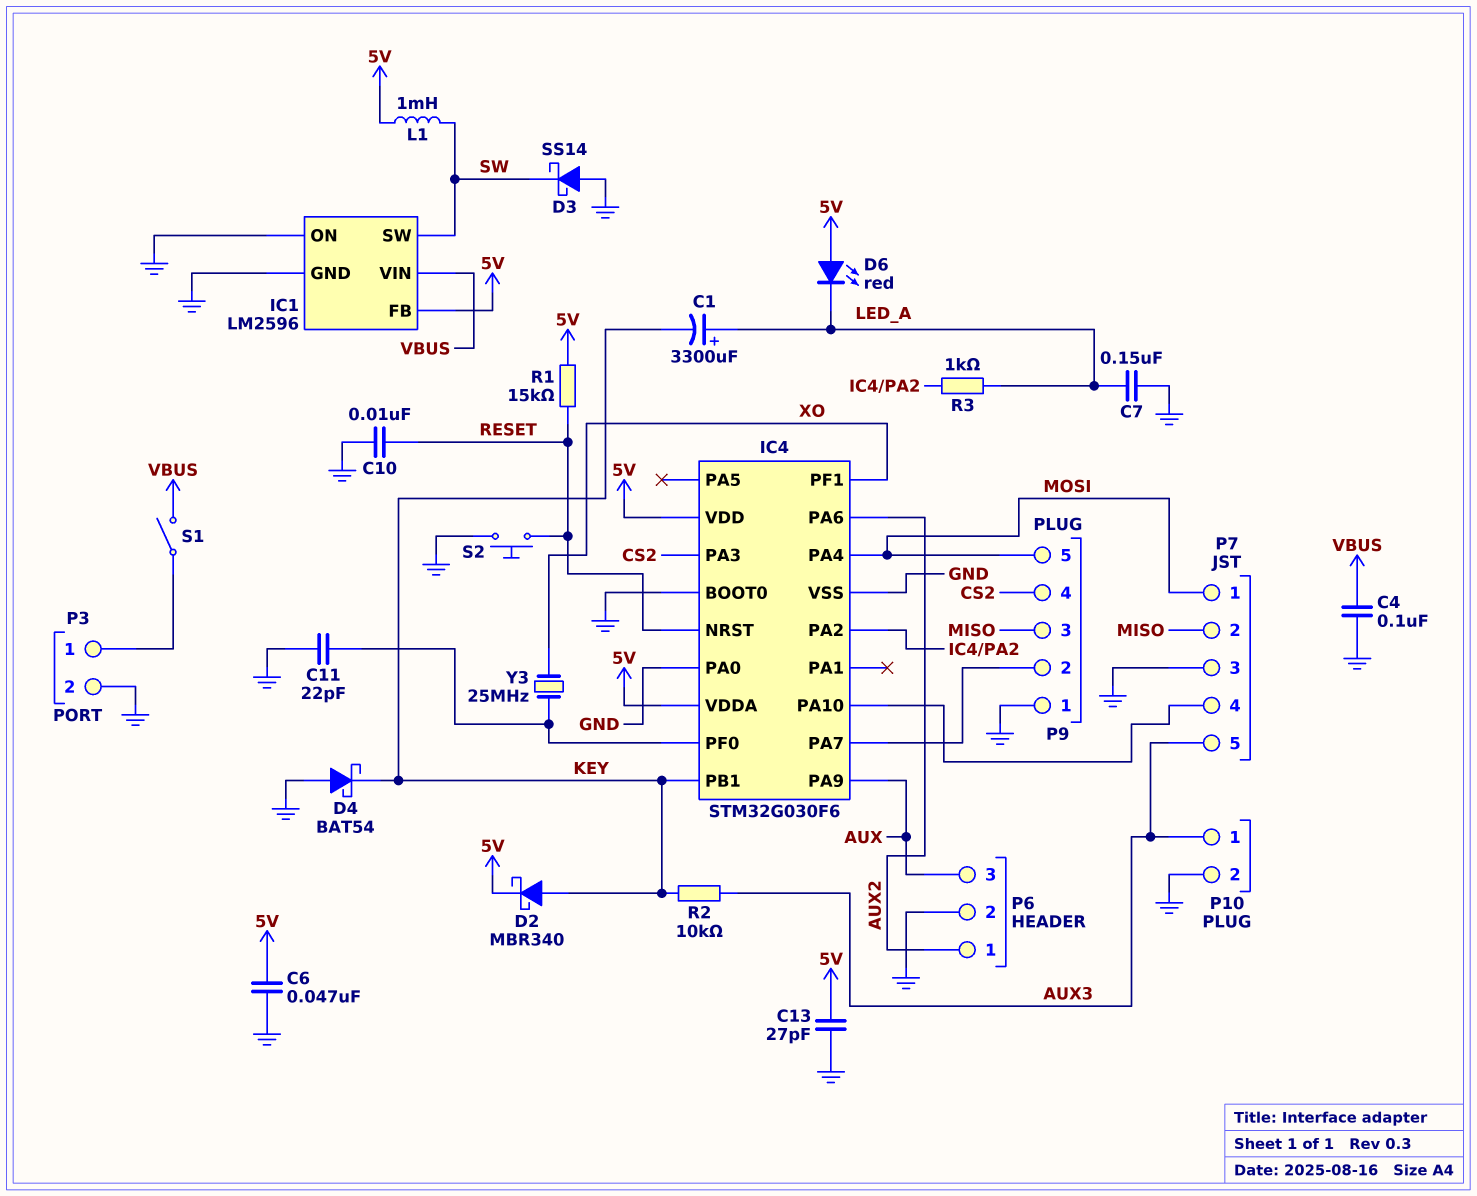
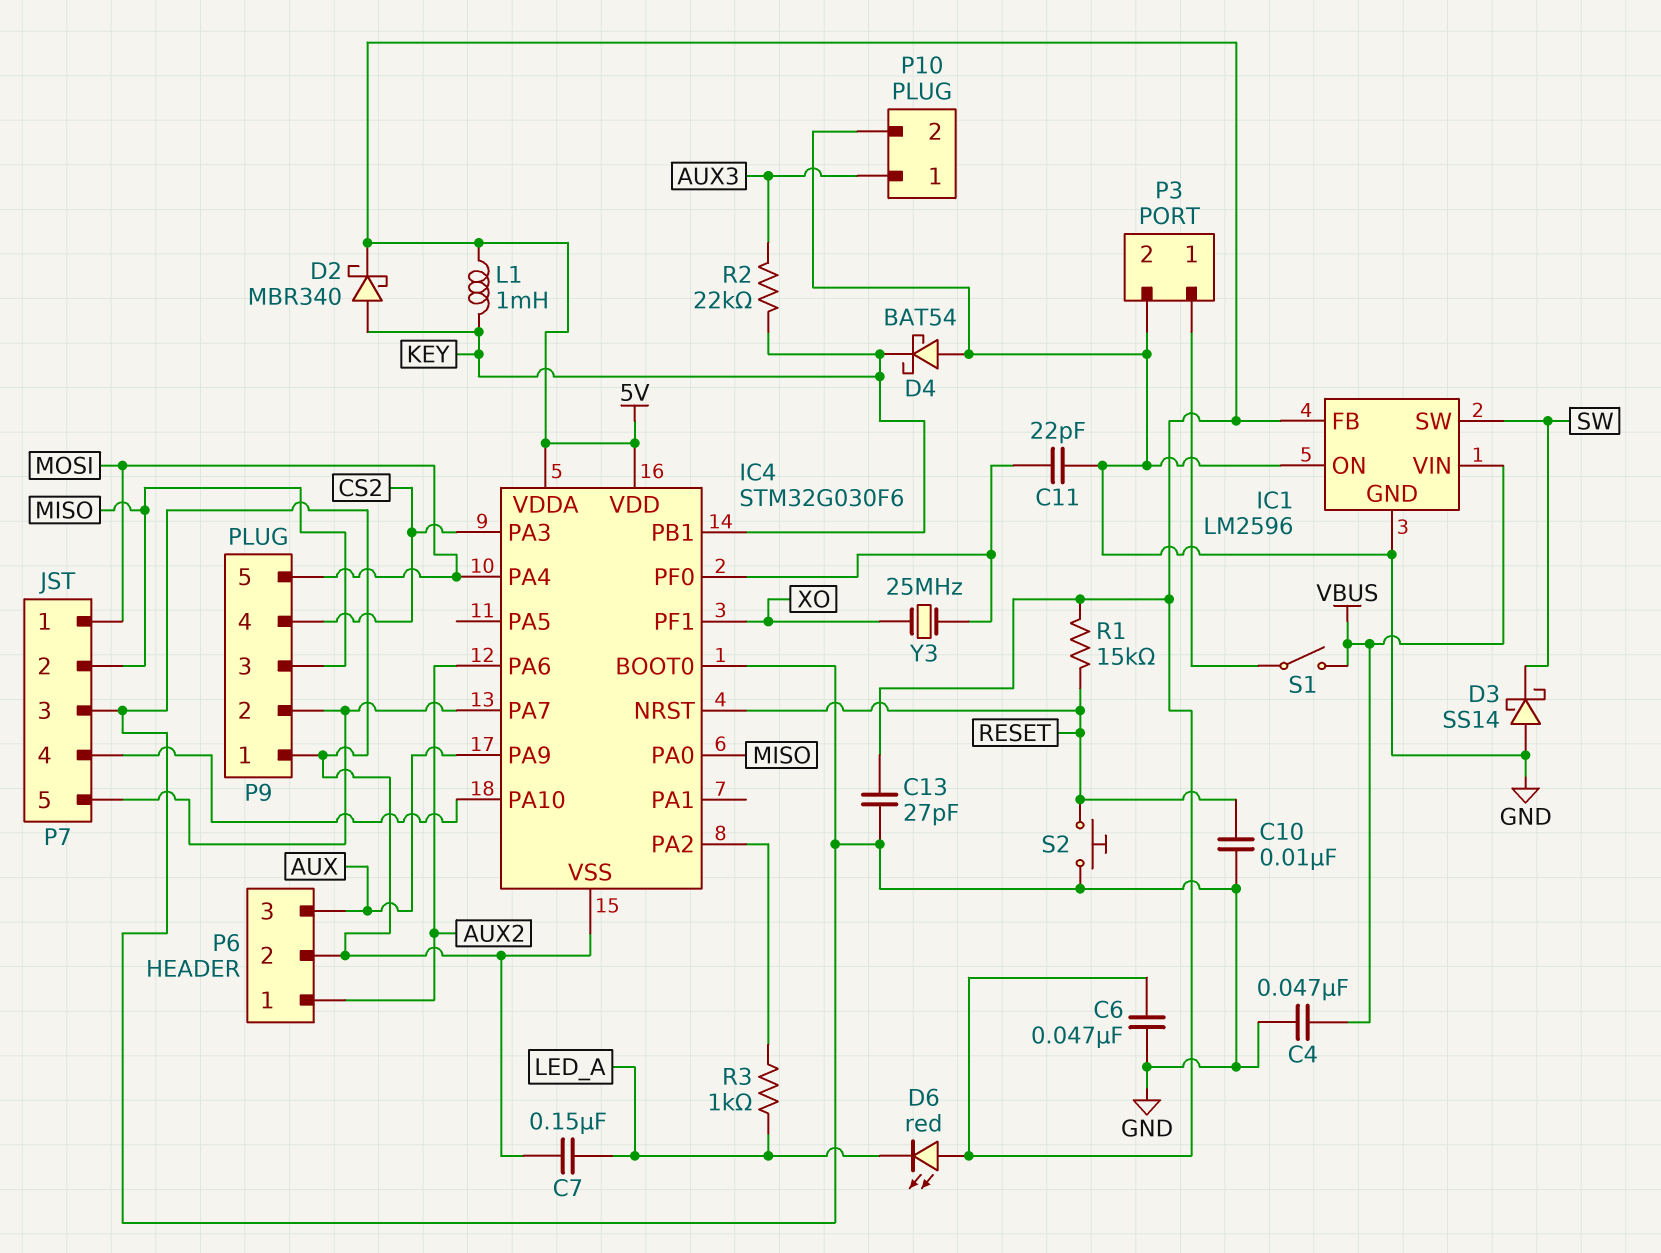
C1: 3300uF (plus LED_A, minus KEY) -> none
C4: 100nF (GND, VBUS) -> 47nF (GND, VBUS)
IC4 pin PA0: GND -> MISO
L1: 1mH (5V, SW) -> 1mH (5V, KEY)
P7 pin 5: AUX3 -> IC4/PA7
R2: 10k (AUX3, KEY) -> 22k (AUX3, KEY)

